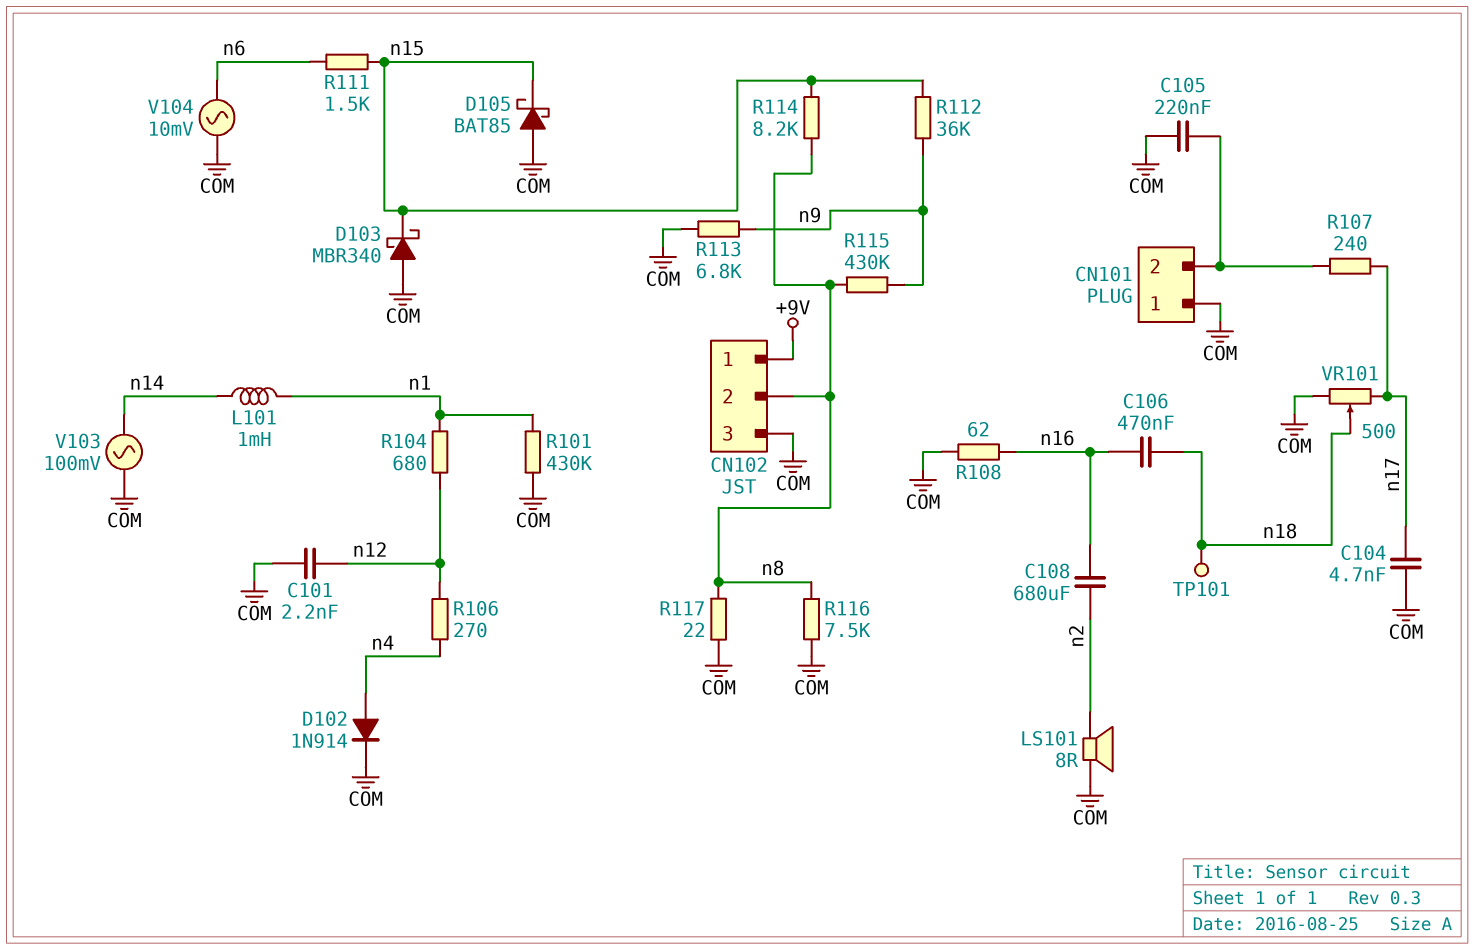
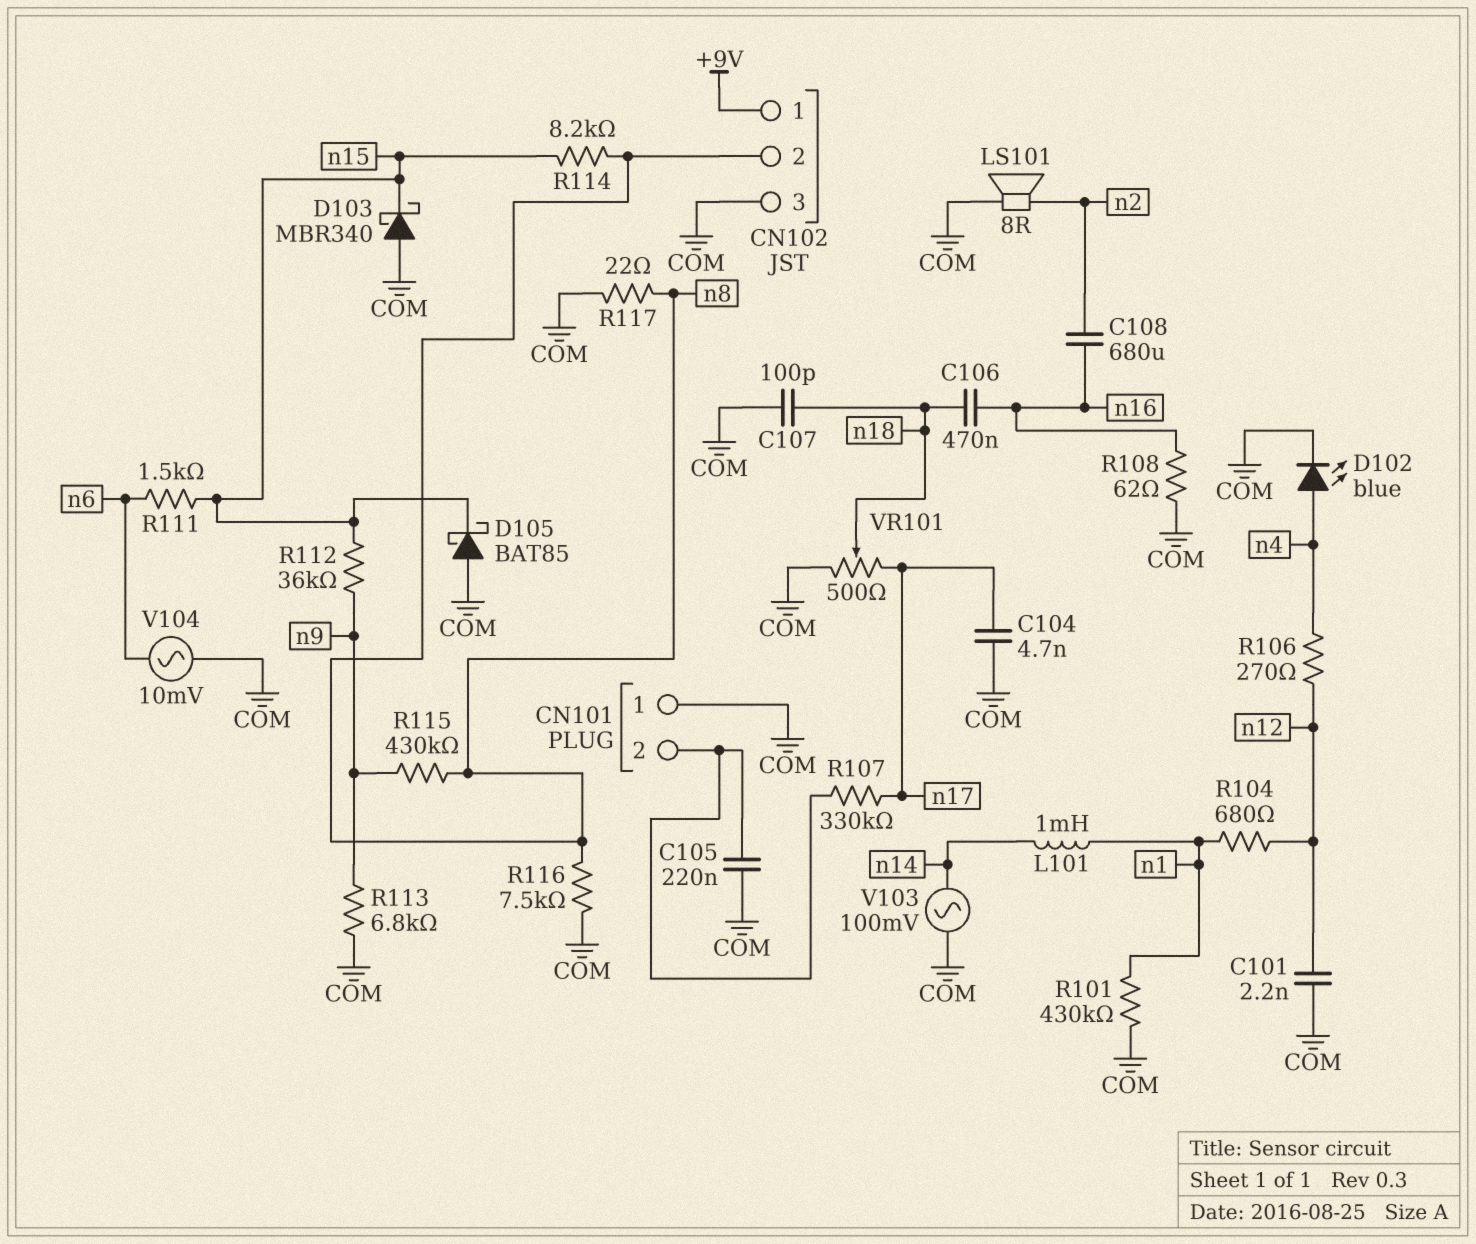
C107: none -> 100pF (COM, n18)
D102: diode 1N914 (A n4, K COM) -> LED blue (A n4, K COM)
R107: 240 (CN101/2, n17) -> 330k (CN101/2, n17)
TP101: test point (n18) -> none

